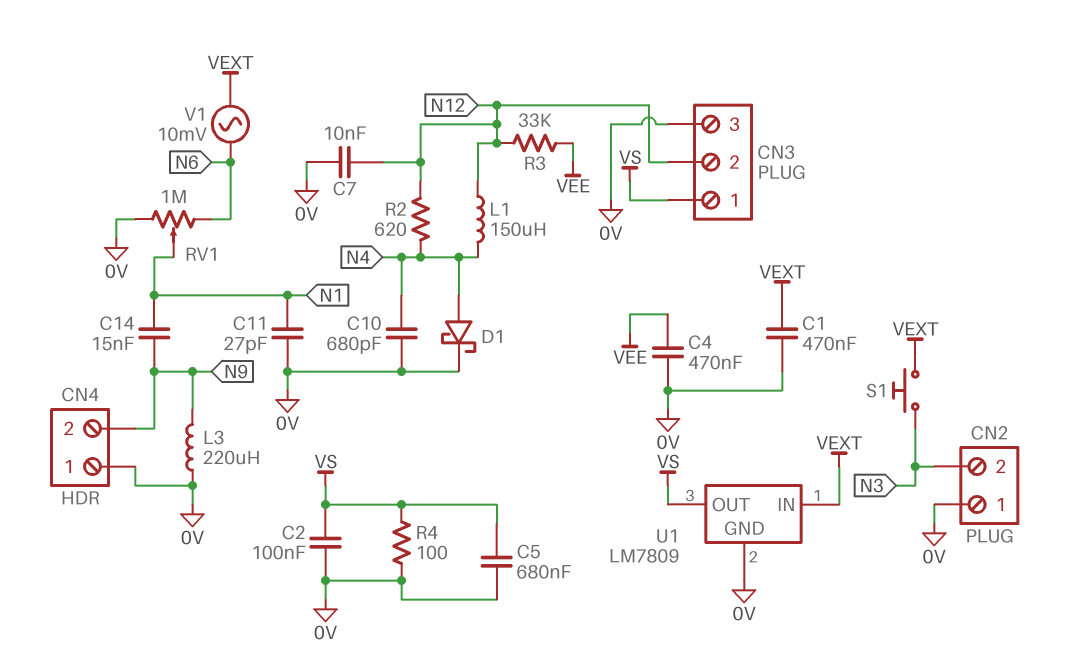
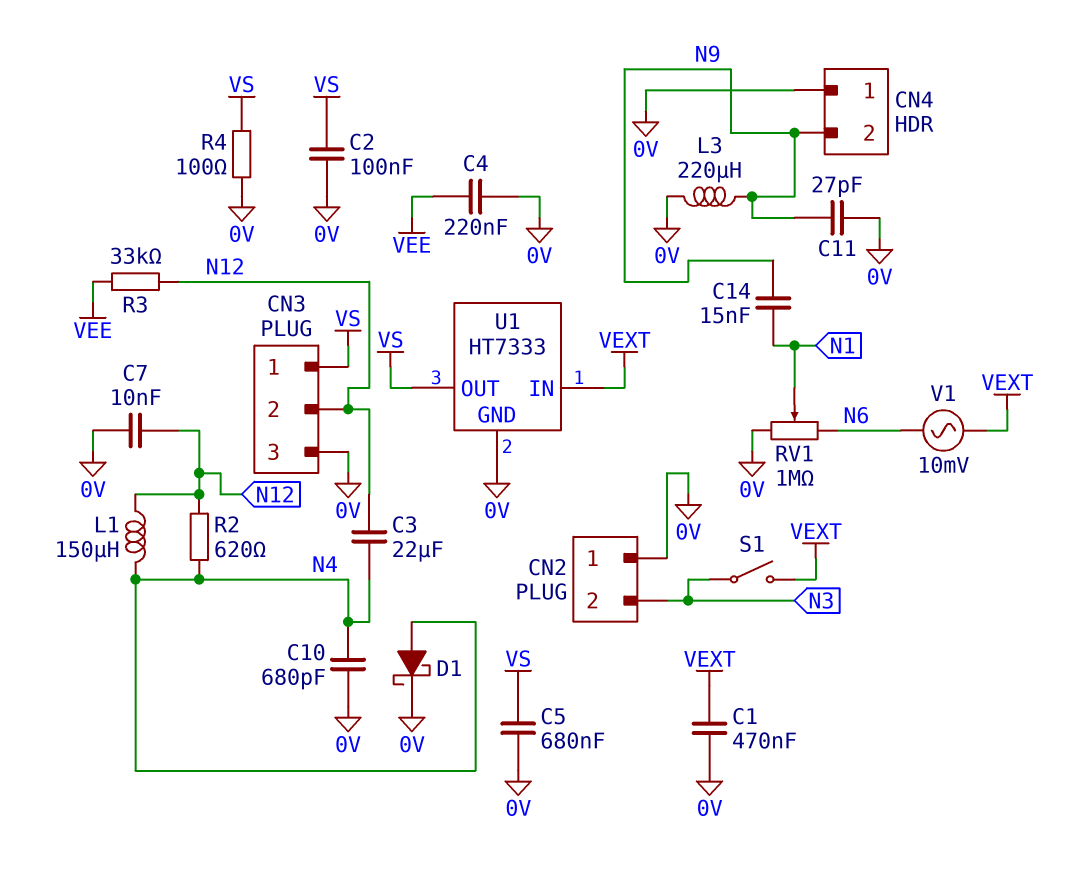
C3: none -> 22uF (N4, N12)
C4: 470nF (0V, VEE) -> 220nF (0V, VEE)
C11: 27pF (0V, N1) -> 27pF (0V, N9)
S1: button (N3, VEXT) -> switch (N3, VEXT)
U1: LM7809 -> HT7333

